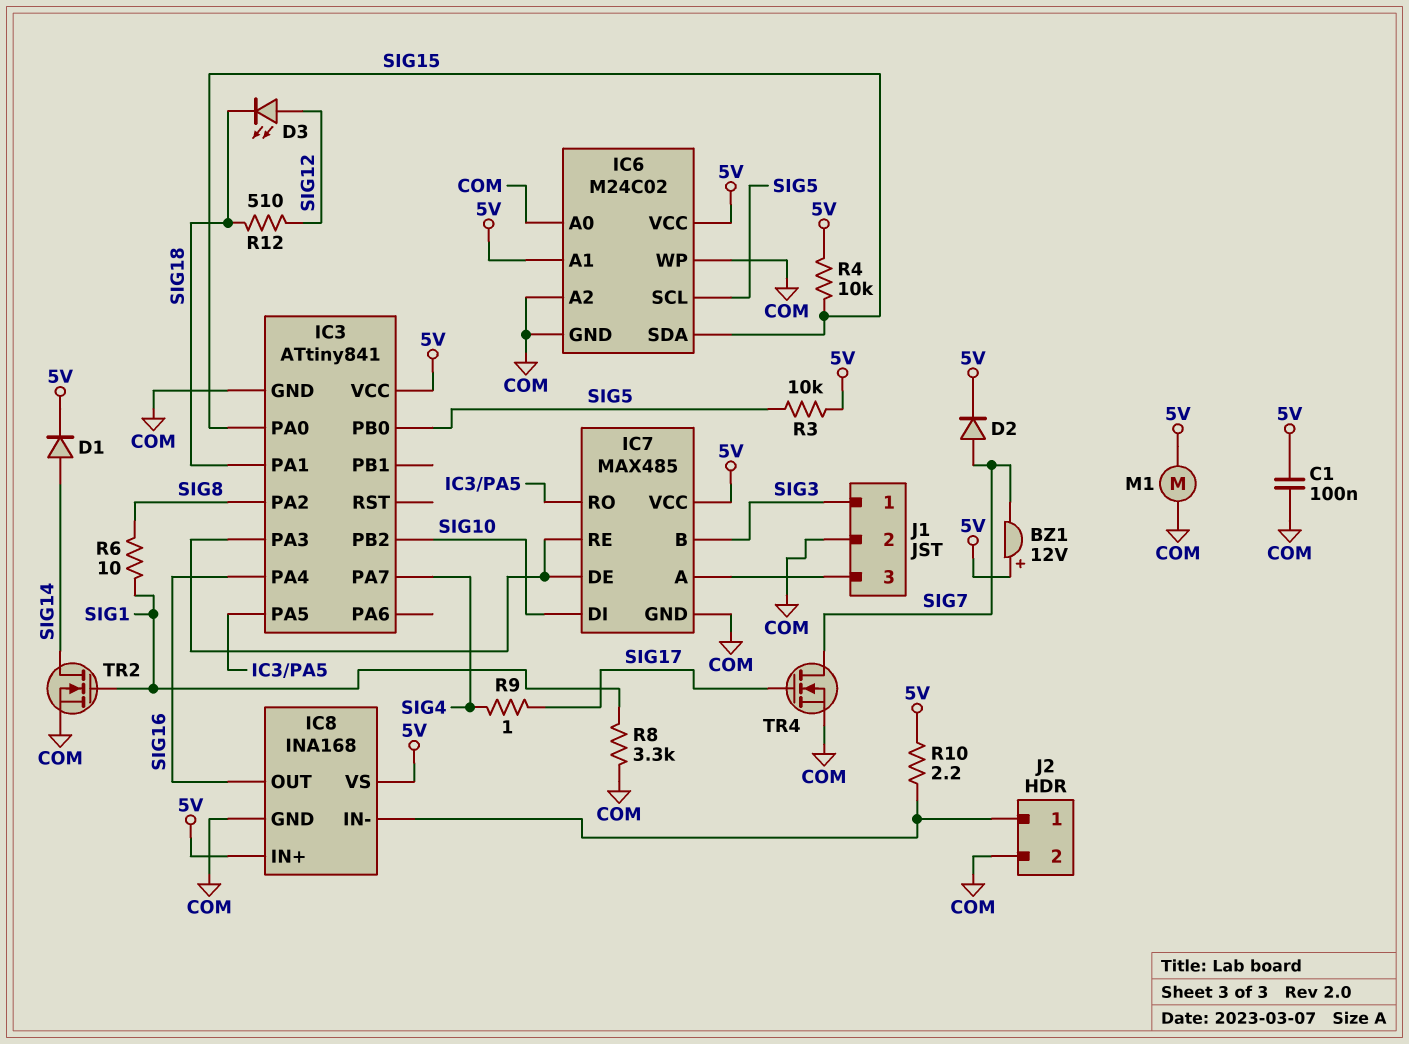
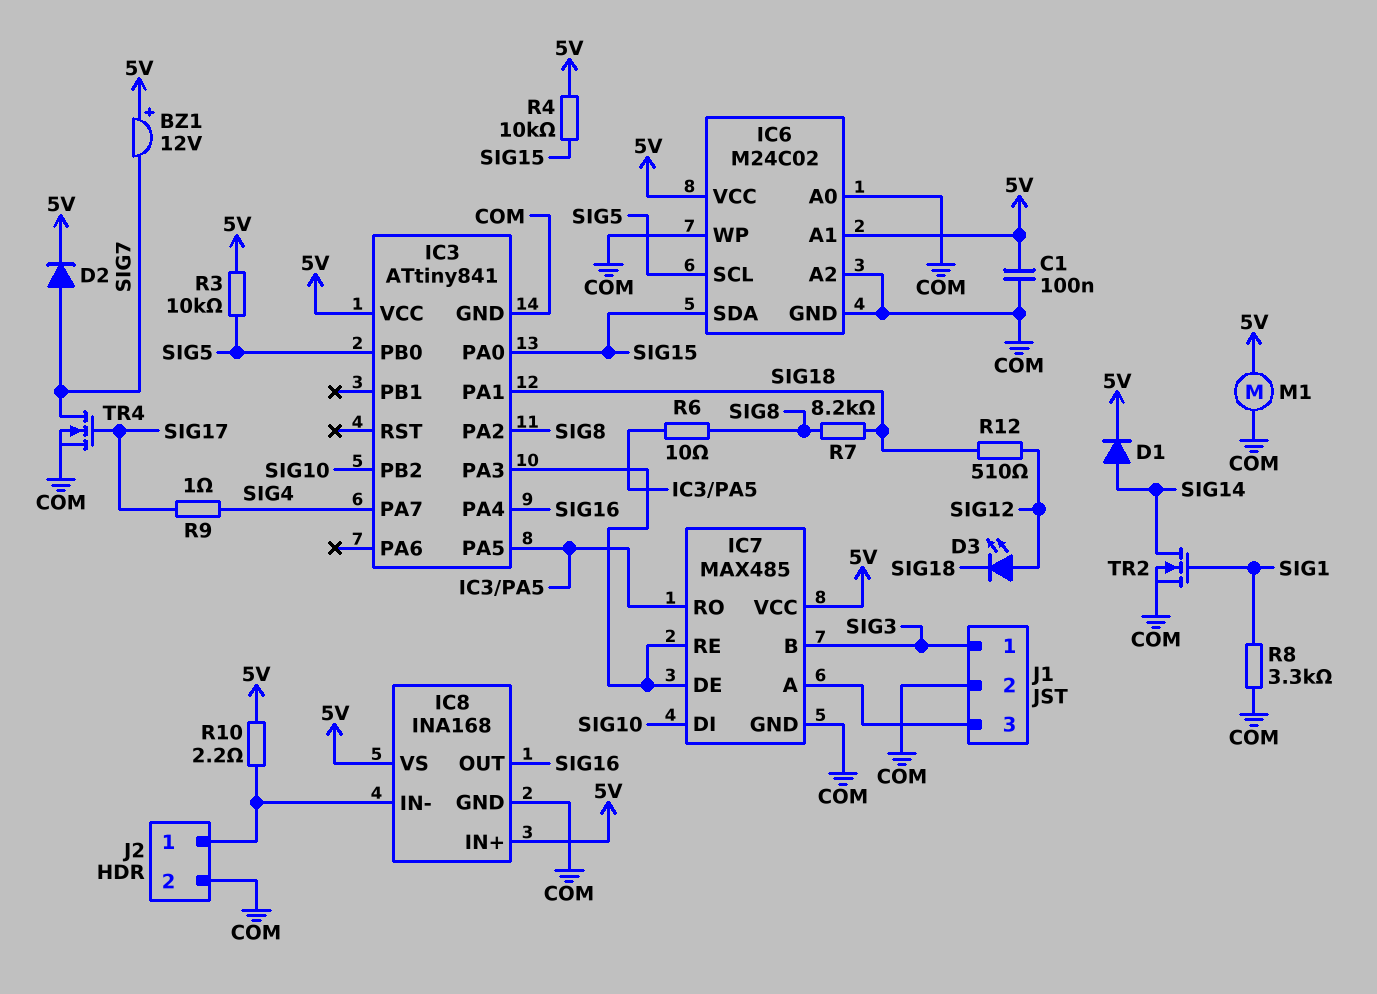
R6: 10 (SIG1, SIG8) -> 10 (IC3/PA5, SIG8)
R7: none -> 8.2k (SIG8, SIG18)

